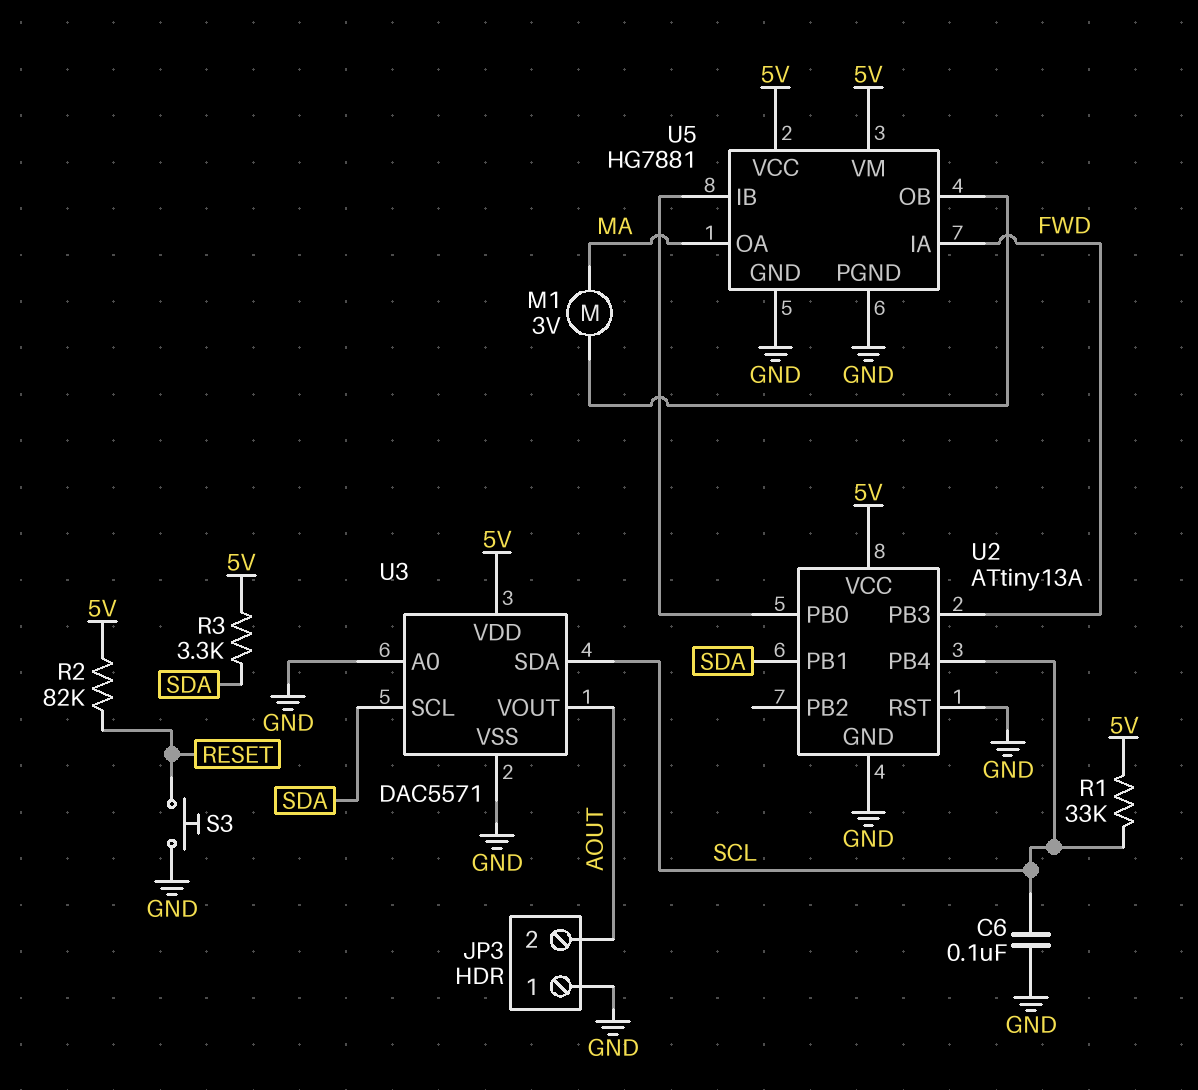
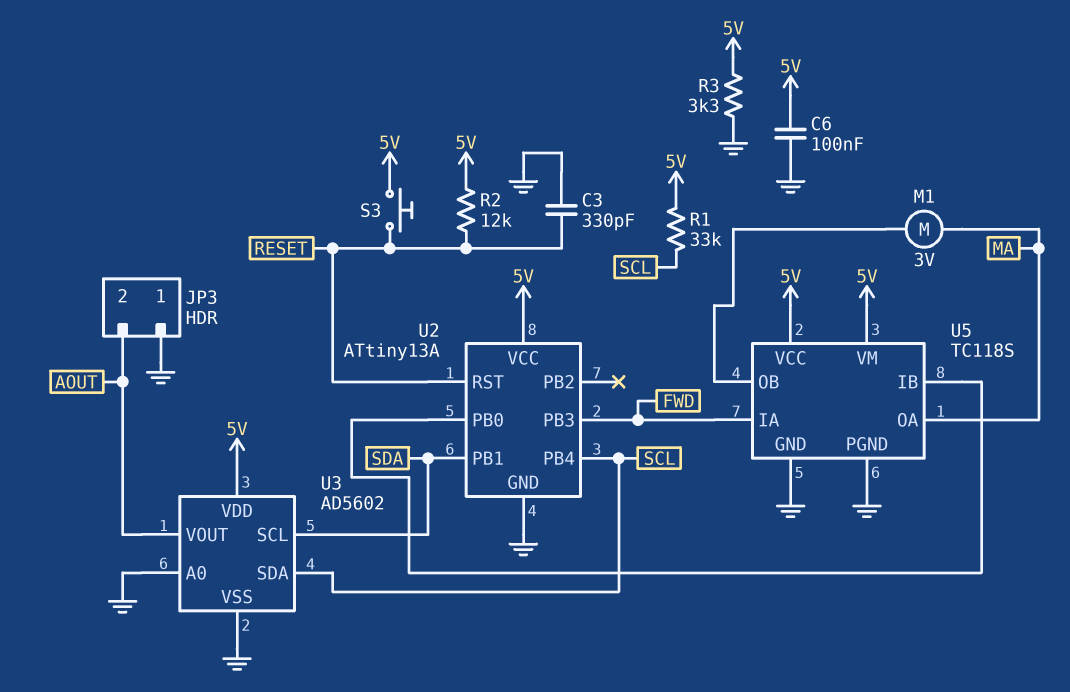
C3: none -> 330pF (GND, RESET)
C6: 100nF (GND, SCL) -> 100nF (5V, GND)
R2: 82k (5V, RESET) -> 12k (5V, RESET)
R3: 3.3k (5V, SDA) -> 3.3k (5V, GND)
S3: button (GND, RESET) -> button (5V, RESET)
U2 pin RST: GND -> RESET
U3: DAC5571 -> AD5602
U5: HG7881 -> TC118S

